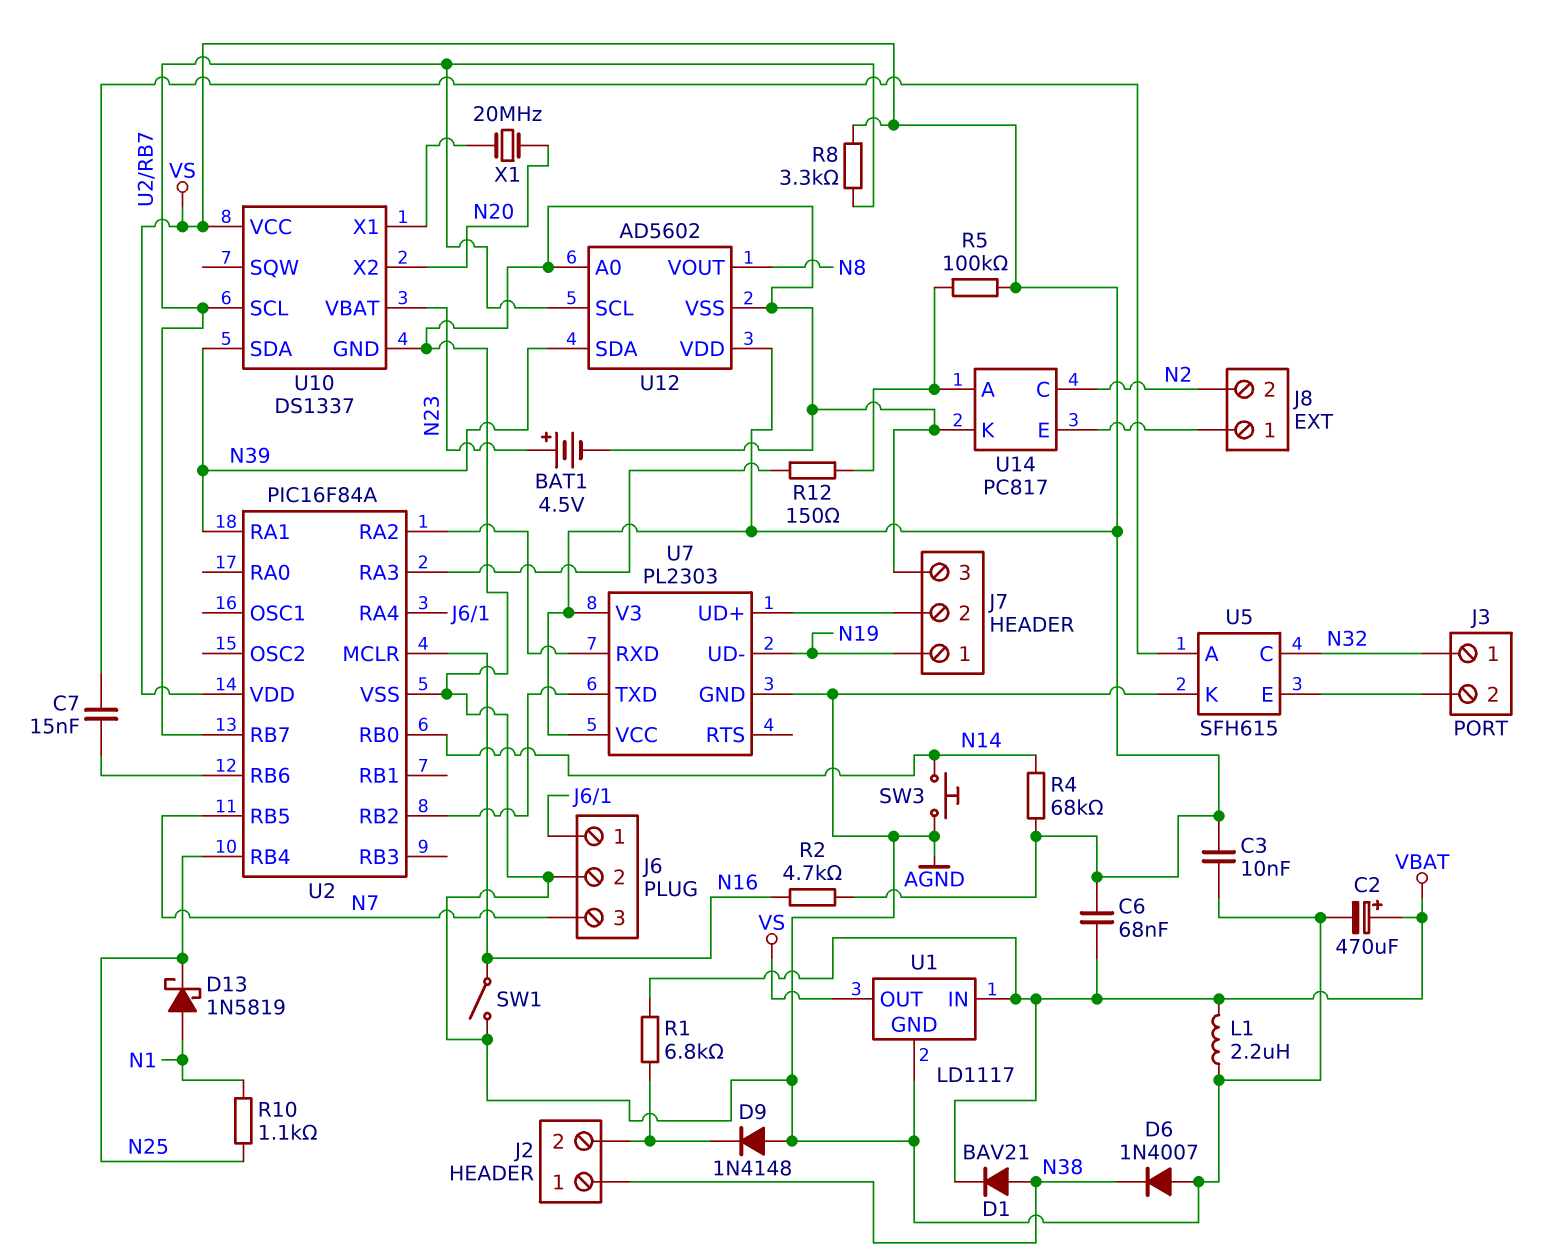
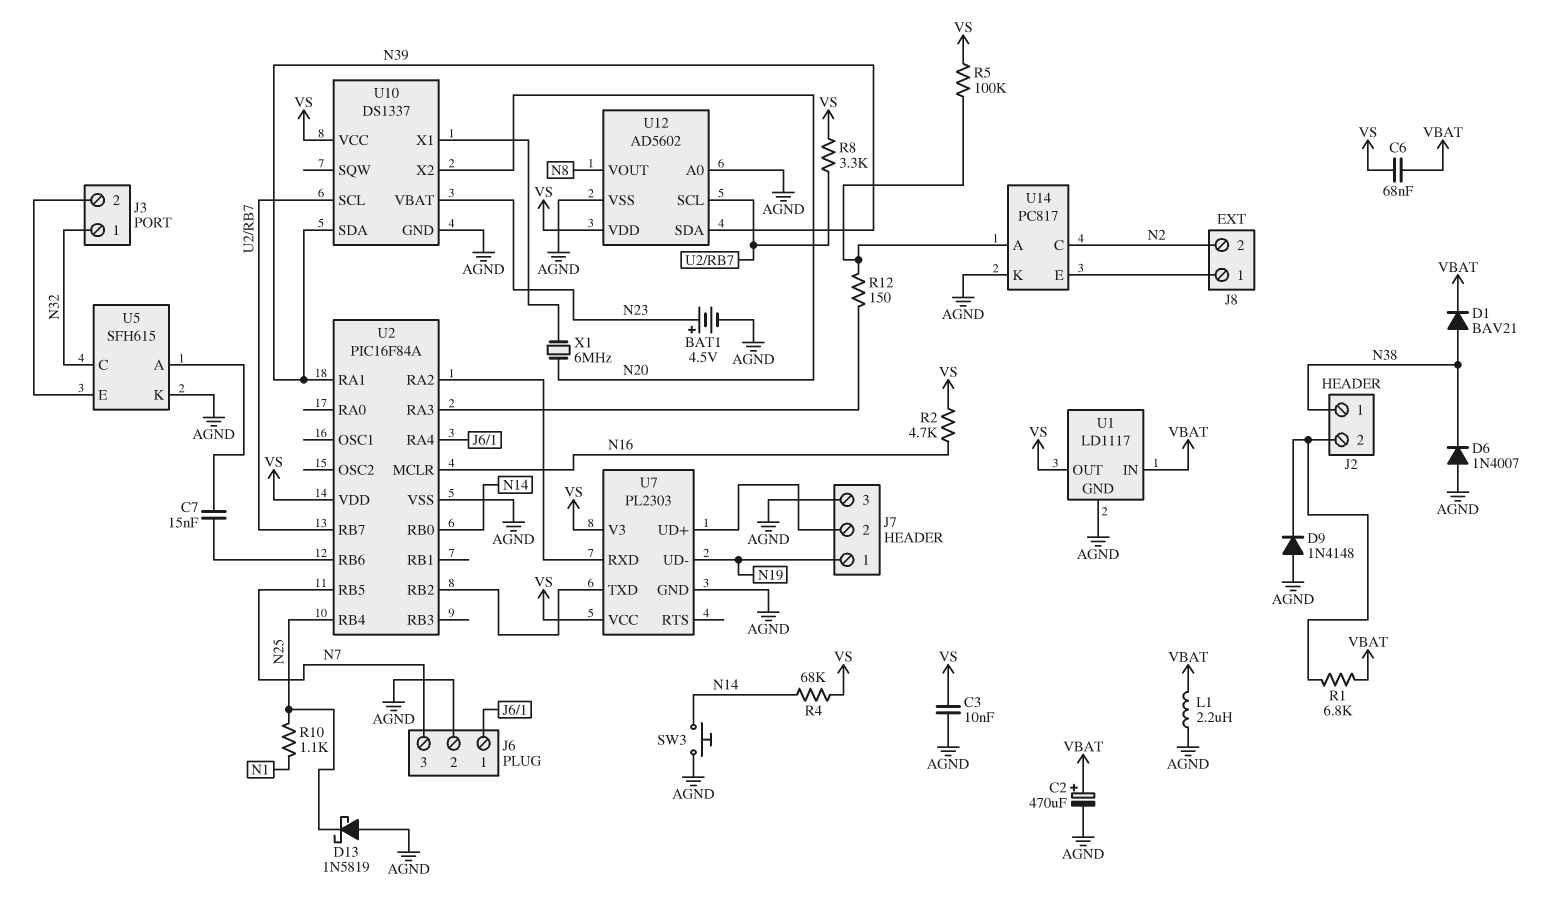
D13: schottky 1N5819 (A N1, K N25) -> schottky 1N5819 (A AGND, K N25)
SW1: switch (AGND, N16) -> none
X1: 20MHz (N20, U10/X1) -> 6MHz (N20, U10/X1)

